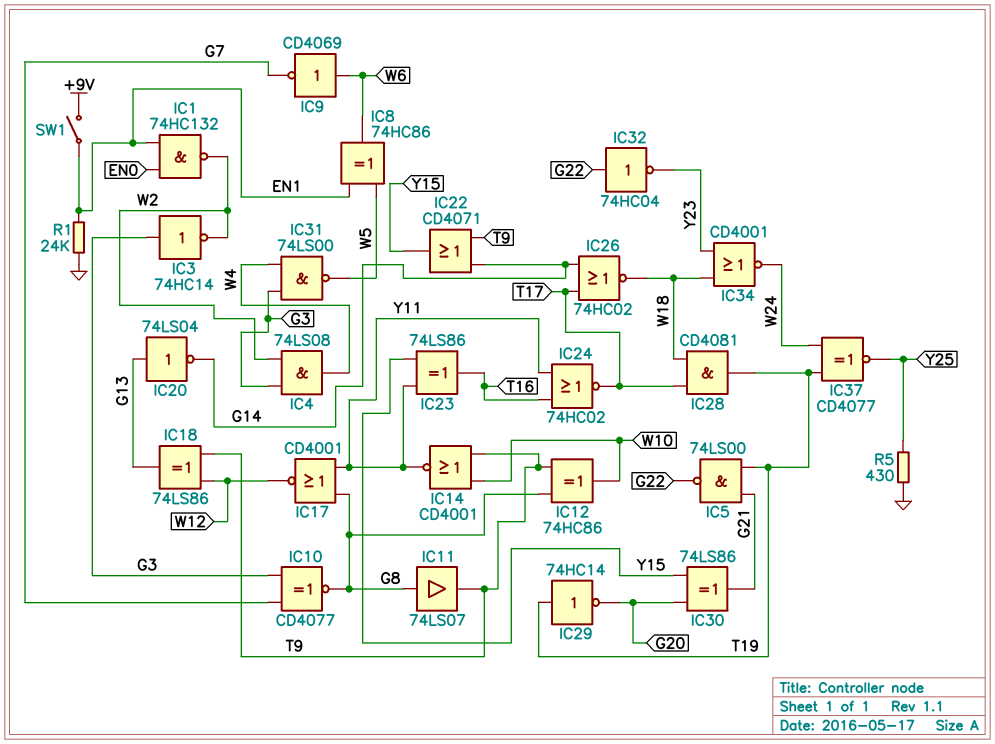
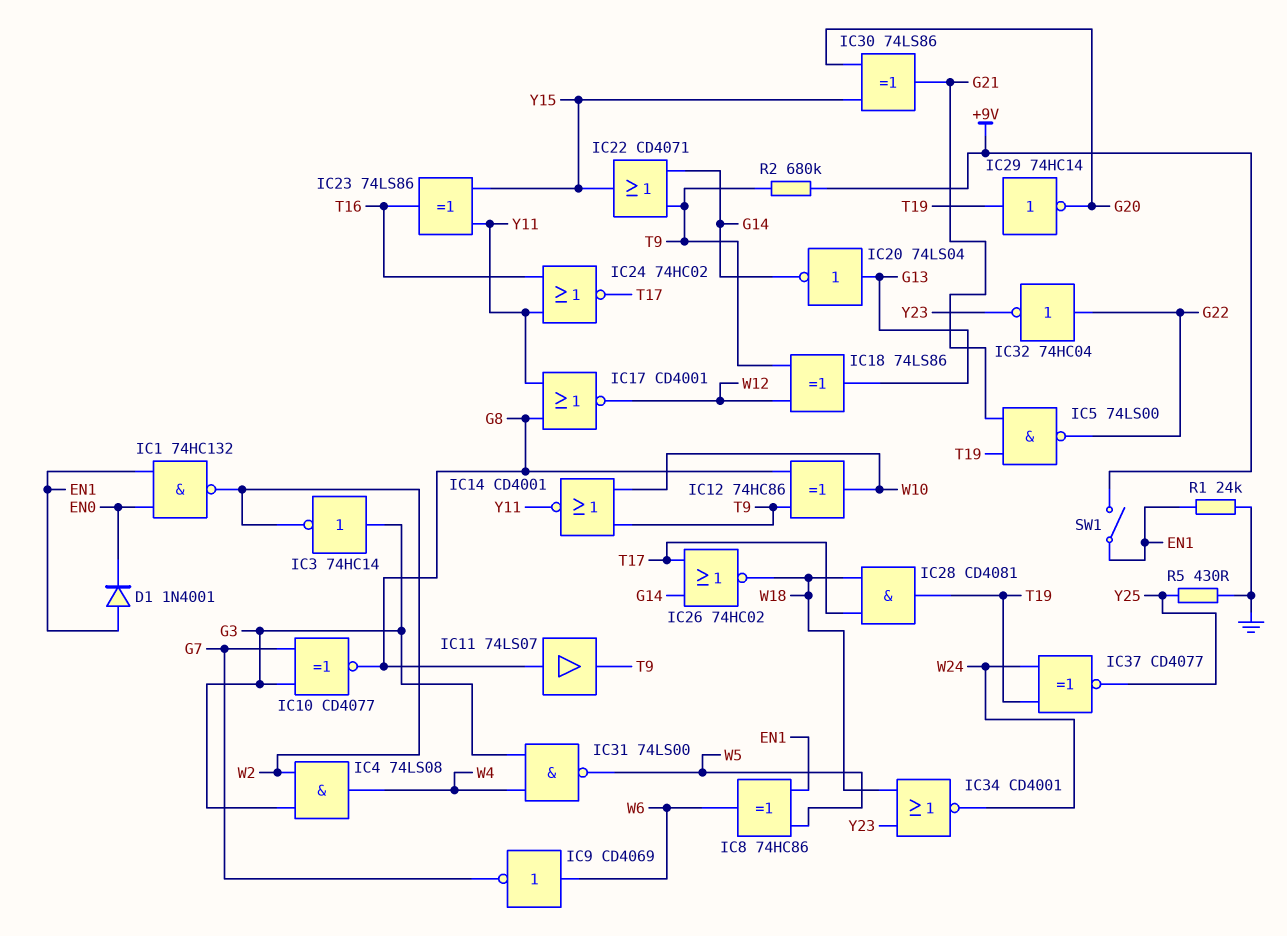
D1: none -> diode 1N4001 (A EN1, K EN0)
R2: none -> 680k (+9V, T9)

